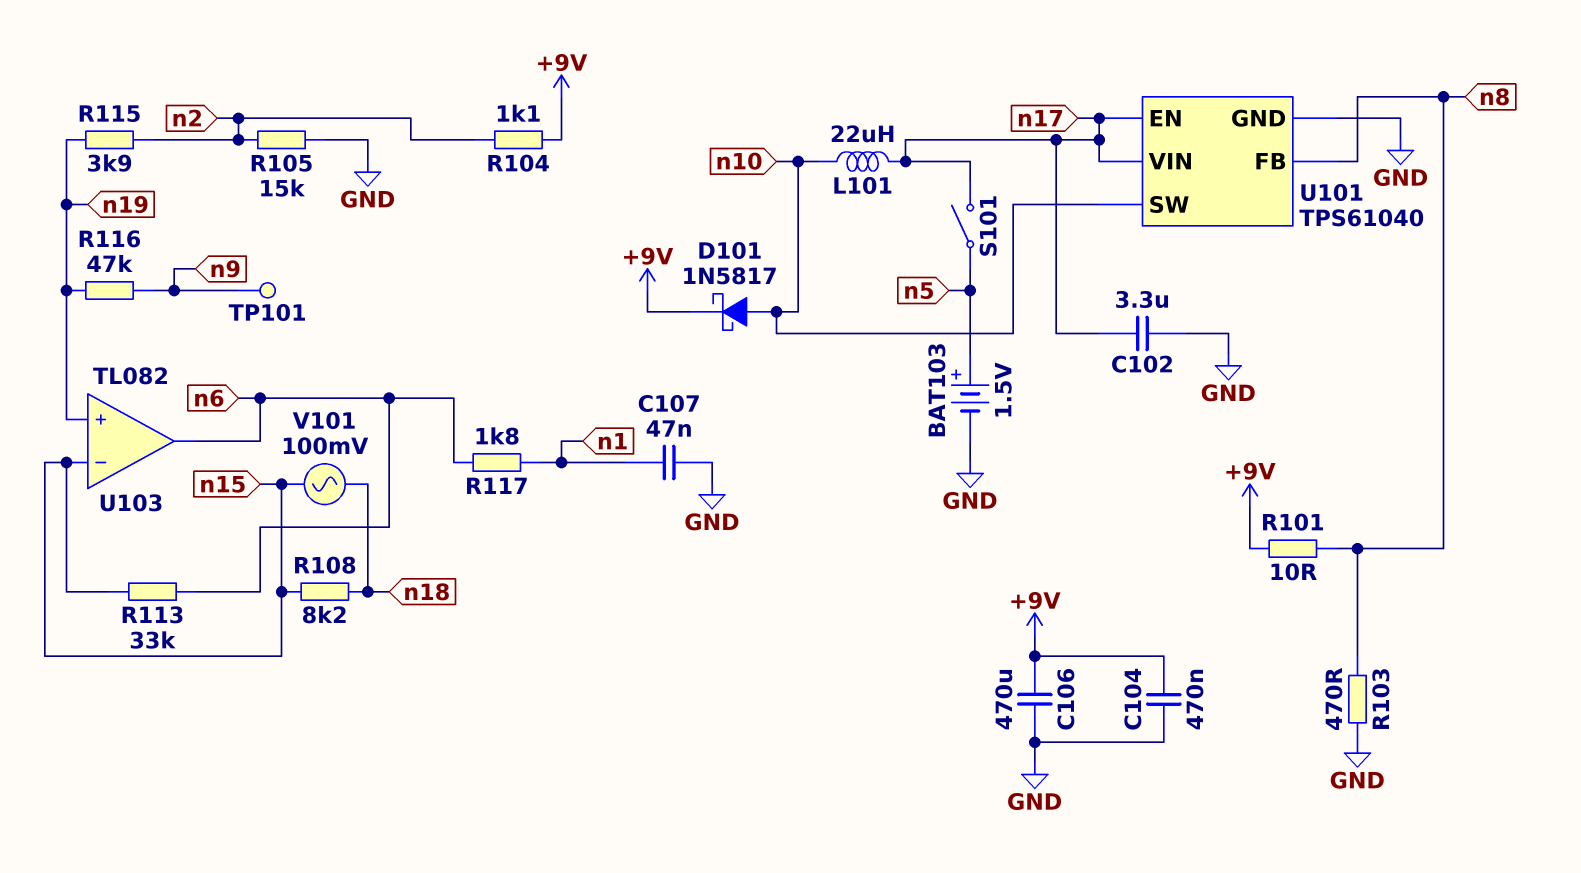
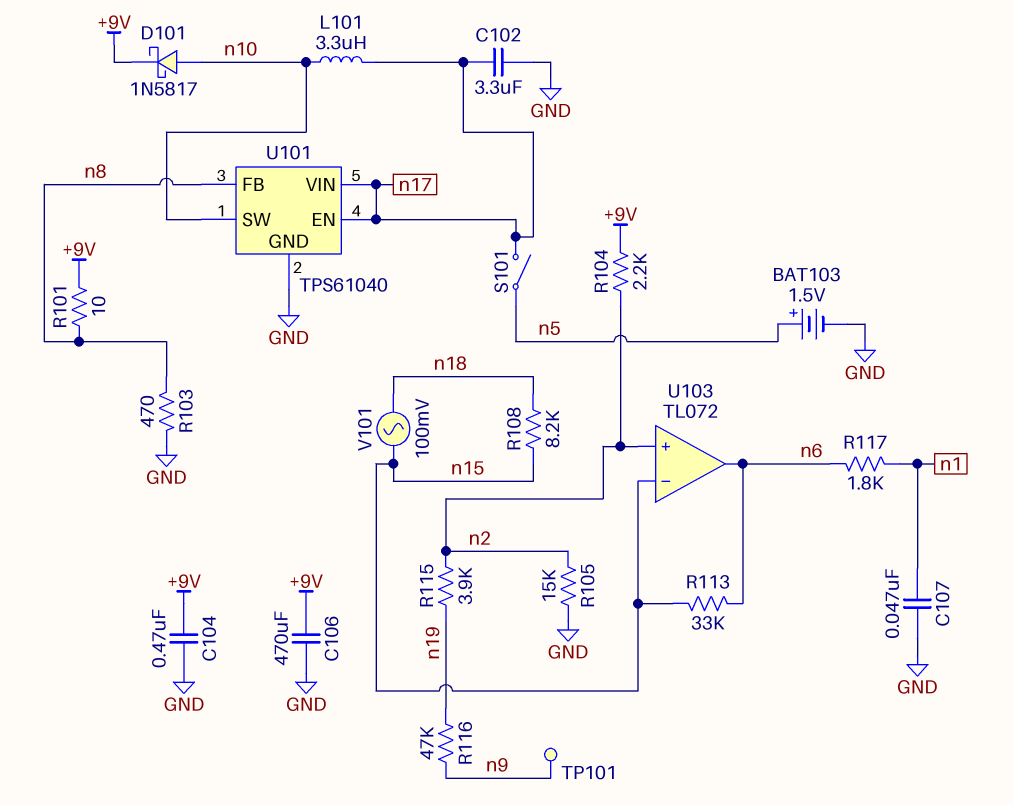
L101: 22uH (n10, n17) -> 3.3uH (n10, n17)
R104: 1.1k (+9V, n2) -> 2.2k (+9V, n2)
U103: TL082 -> TL072
U103 pin in+: n19 -> n2

